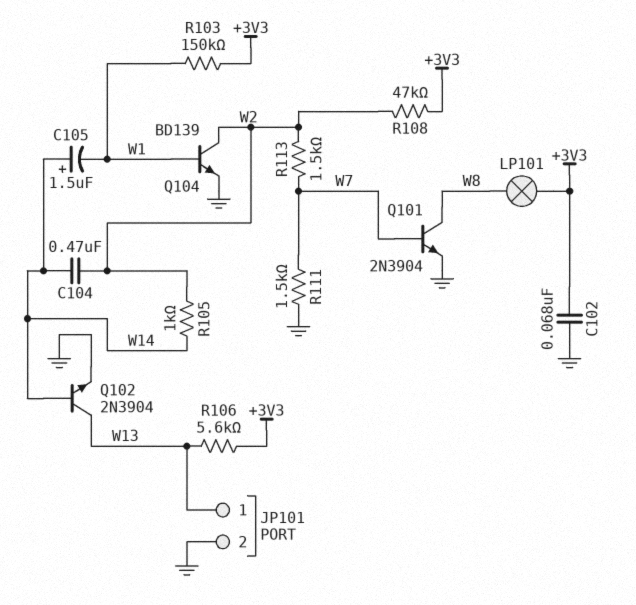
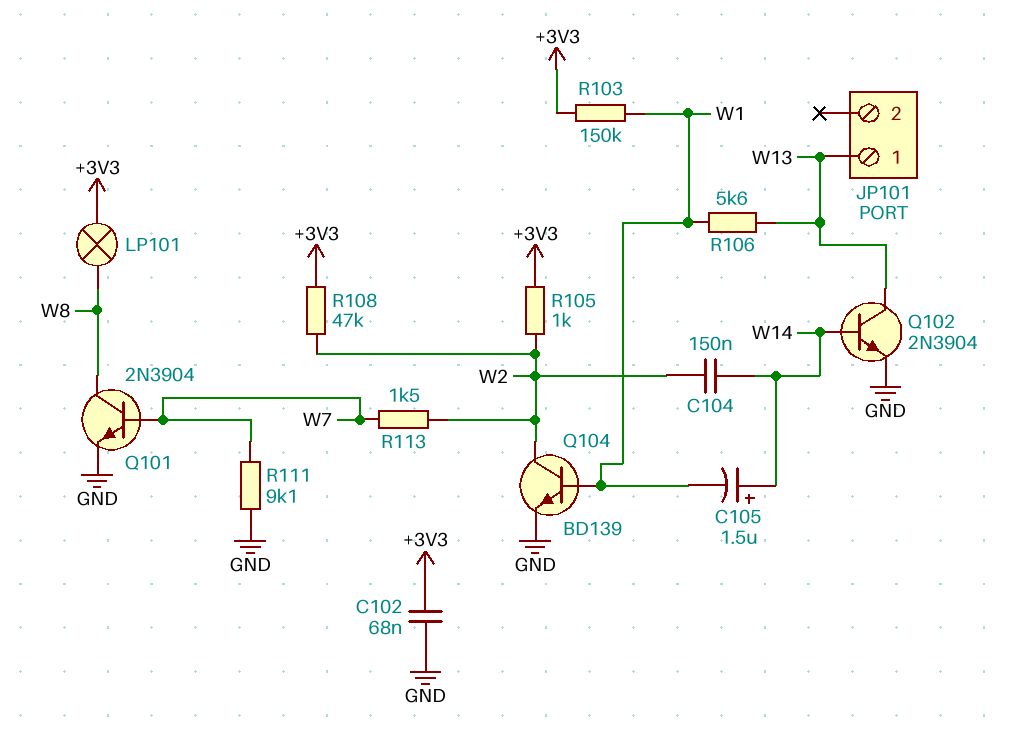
C104: 470nF (W2, W14) -> 150nF (W2, W14)
JP101 pin 2: GND -> none
R105: 1k (W2, W14) -> 1k (+3V3, W2)
R106: 5.6k (+3V3, W13) -> 5.6k (W1, W13)
R111: 1.5k (GND, W7) -> 9.1k (GND, W7)

